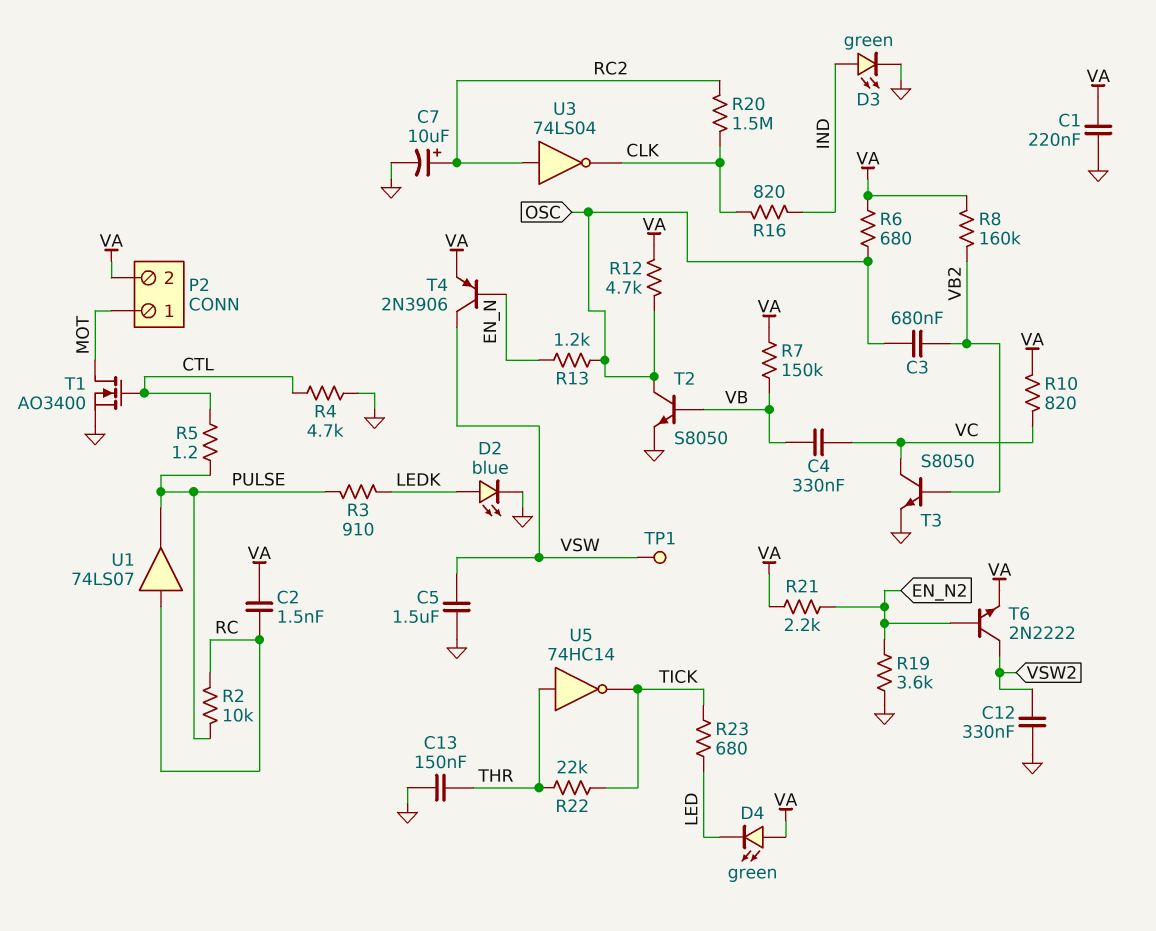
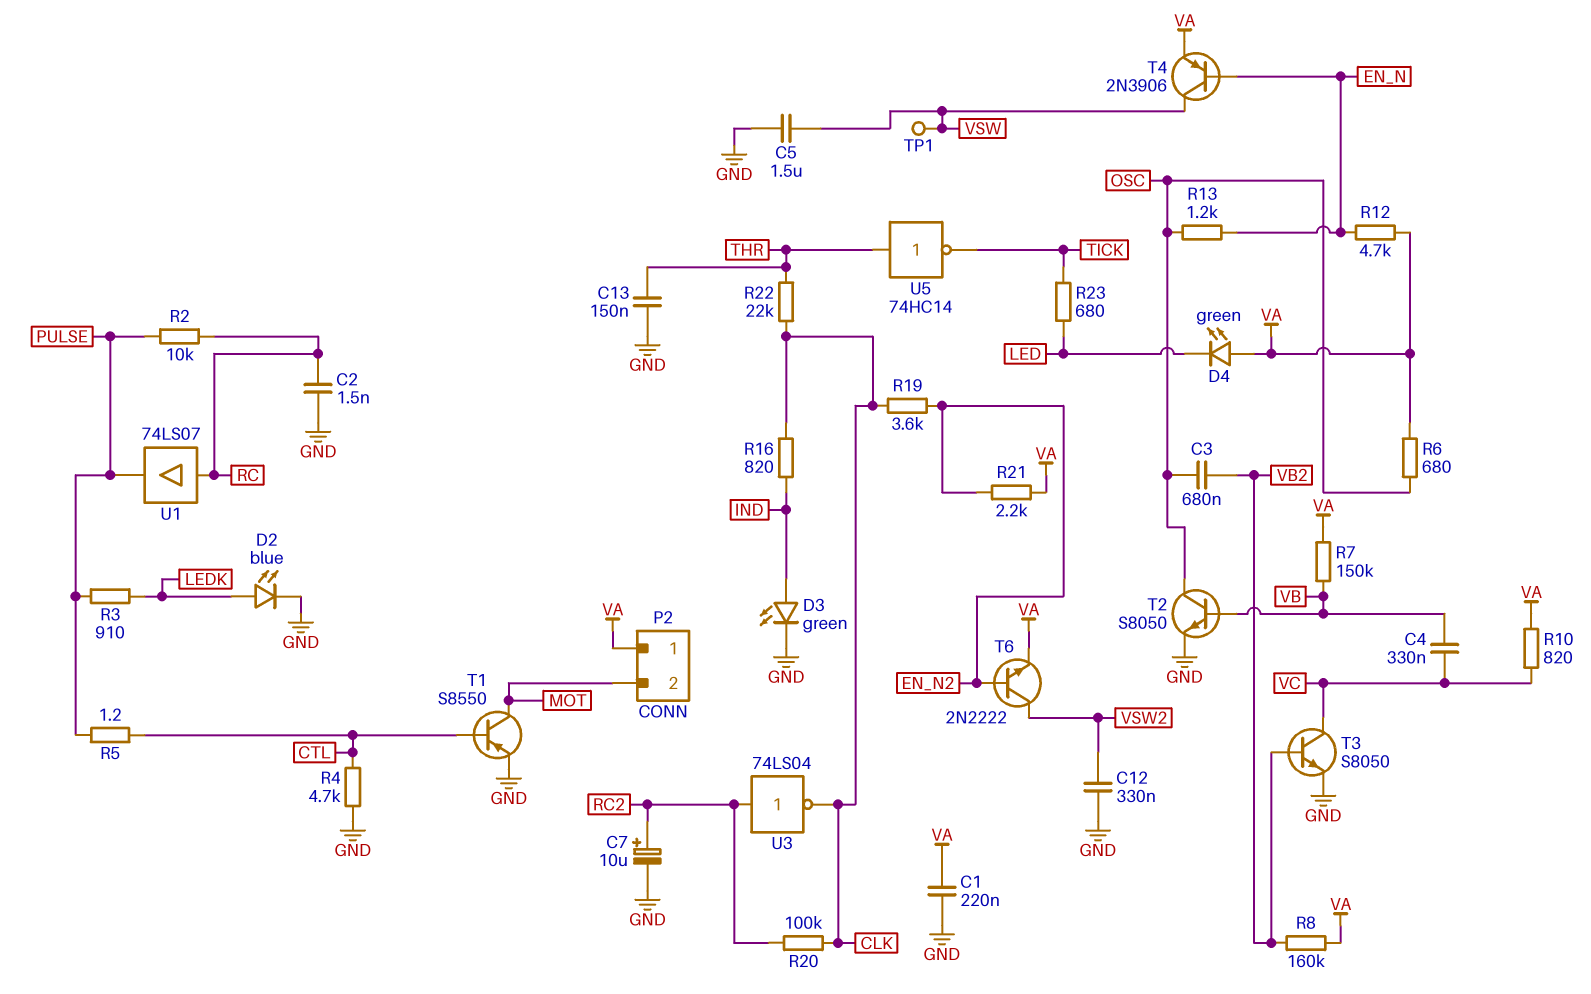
C2: 1.5nF (RC, VA) -> 1.5nF (GND, RC)
P2 pin 1: MOT -> VA
P2 pin 2: VA -> MOT
R12: 4.7k (OSC, VA) -> 4.7k (EN_N, VA)
R19: 3.6k (EN_N2, GND) -> 3.6k (CLK, EN_N2)
R20: 1.5M (CLK, RC2) -> 100k (CLK, RC2)
R22: 22k (THR, TICK) -> 22k (CLK, THR)
T1: NMOS AO3400 (G CTL, D MOT, S GND) -> PNP S8550 (B CTL, C MOT, E GND)

